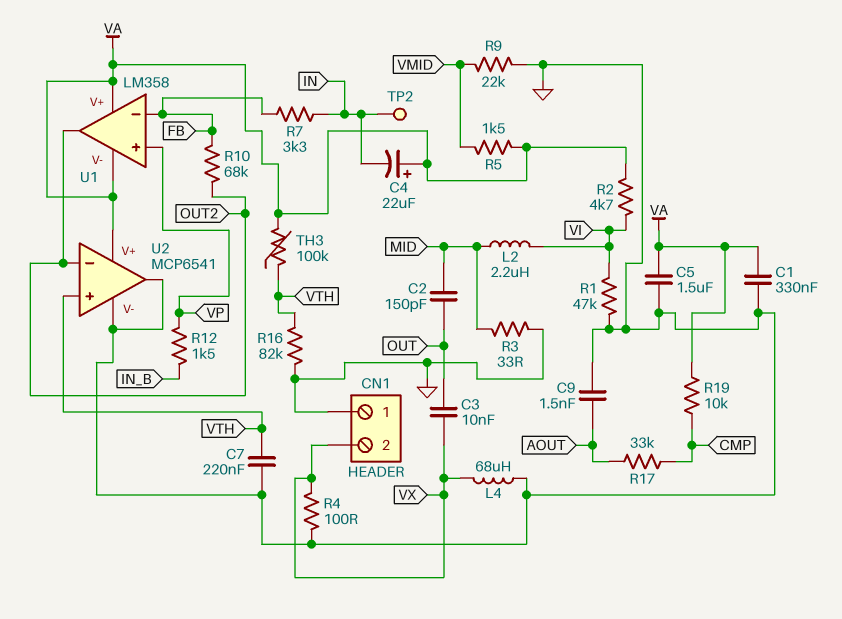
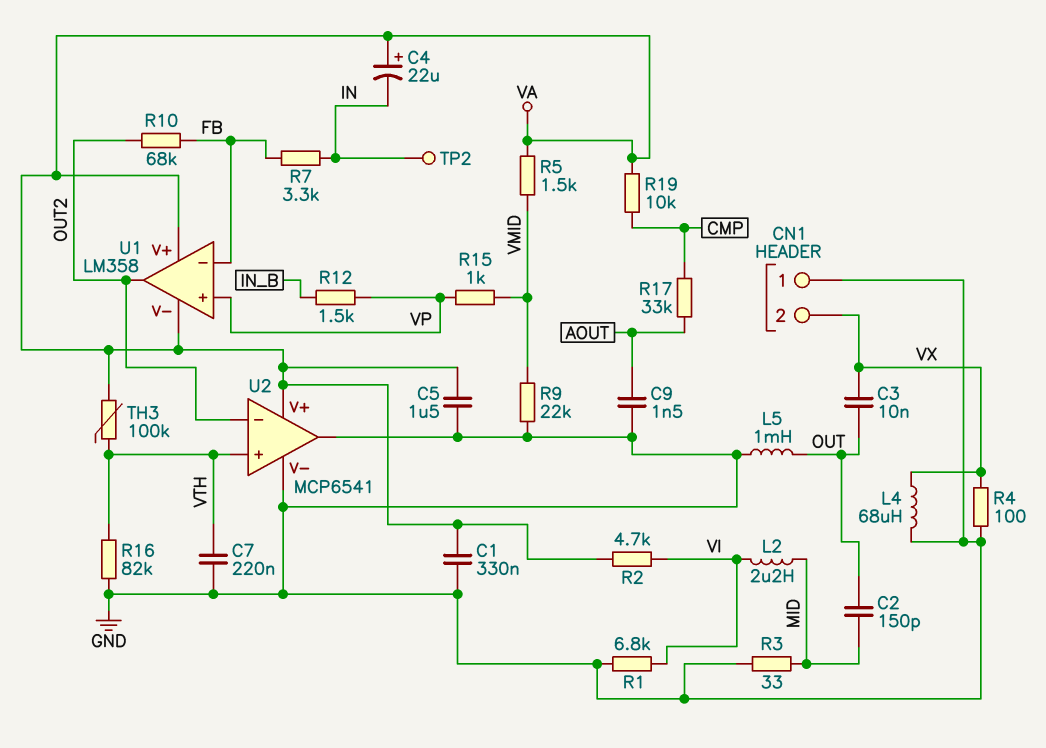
L5: none -> 1mH (GND, OUT)
R1: 47k (GND, VI) -> 6.8k (GND, VI)
R15: none -> 1k (VMID, VP)

